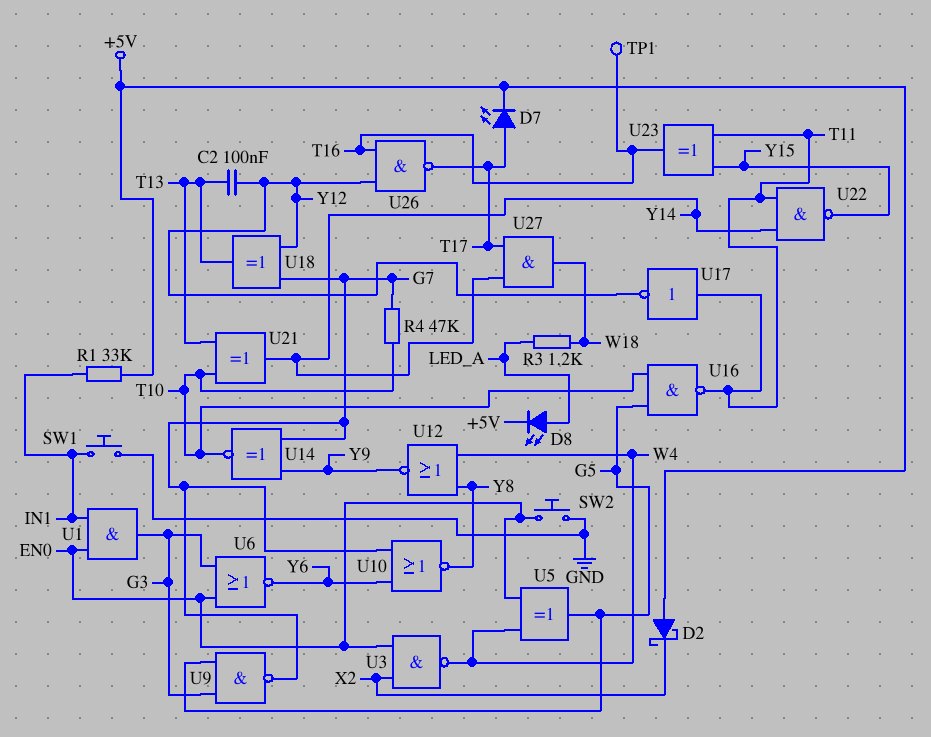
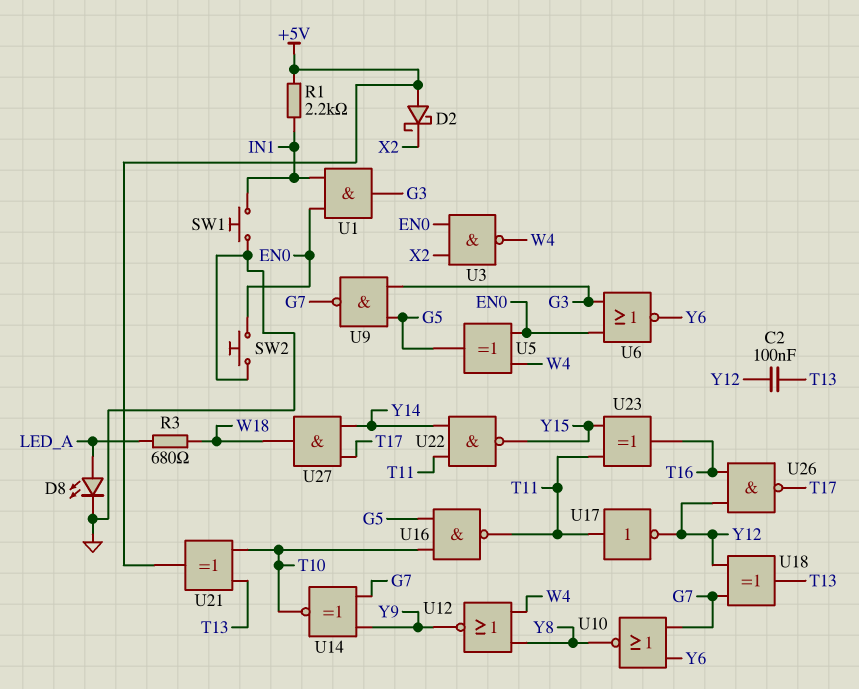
D7: LED (A T17, K +5V) -> none
D8: LED (A LED_A, K +5V) -> LED (A LED_A, K GND)
R1: 33k (+5V, IN1) -> 2.2k (+5V, IN1)
R3: 1.2k (LED_A, W18) -> 680 (LED_A, W18)
R4: 47k (G7, T10) -> none
TP1: test point (T16) -> none
U21: XOR (in T10, in T13, out Y14) -> XOR (in T10, in T13, out +5V)

